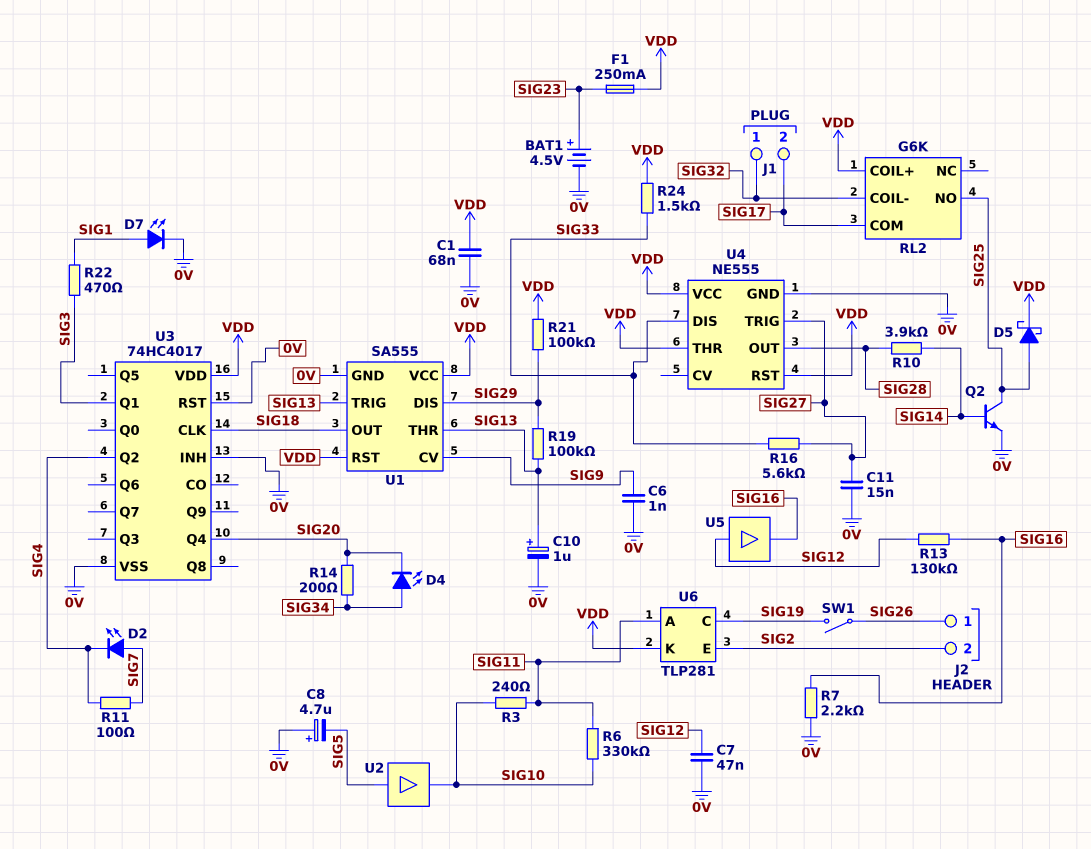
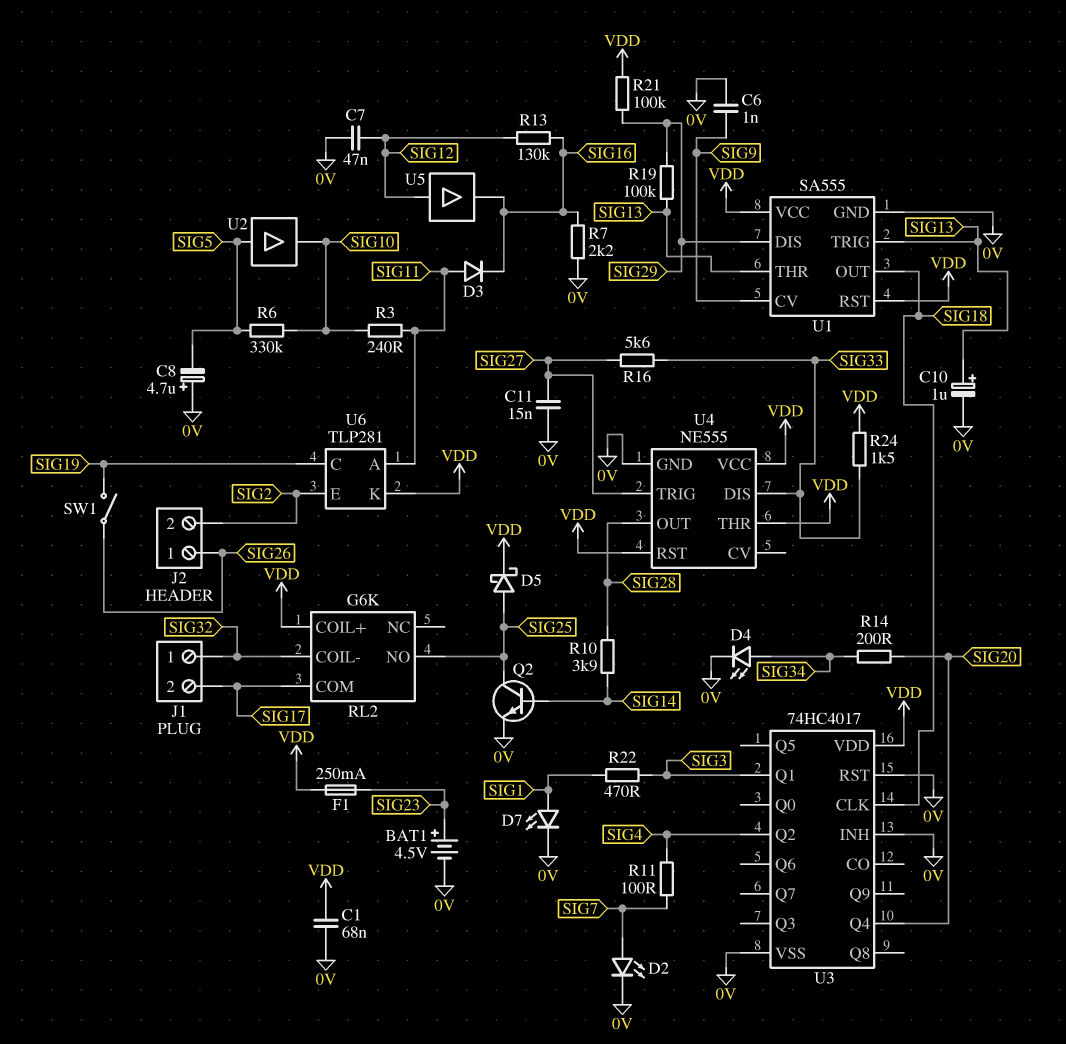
D2: LED (A SIG7, K SIG4) -> LED (A SIG7, K 0V)
D3: none -> diode (A SIG11, K SIG16)
D4: LED (A SIG34, K SIG20) -> LED (A SIG34, K 0V)
R6: 330k (SIG10, SIG11) -> 330k (SIG5, SIG10)

